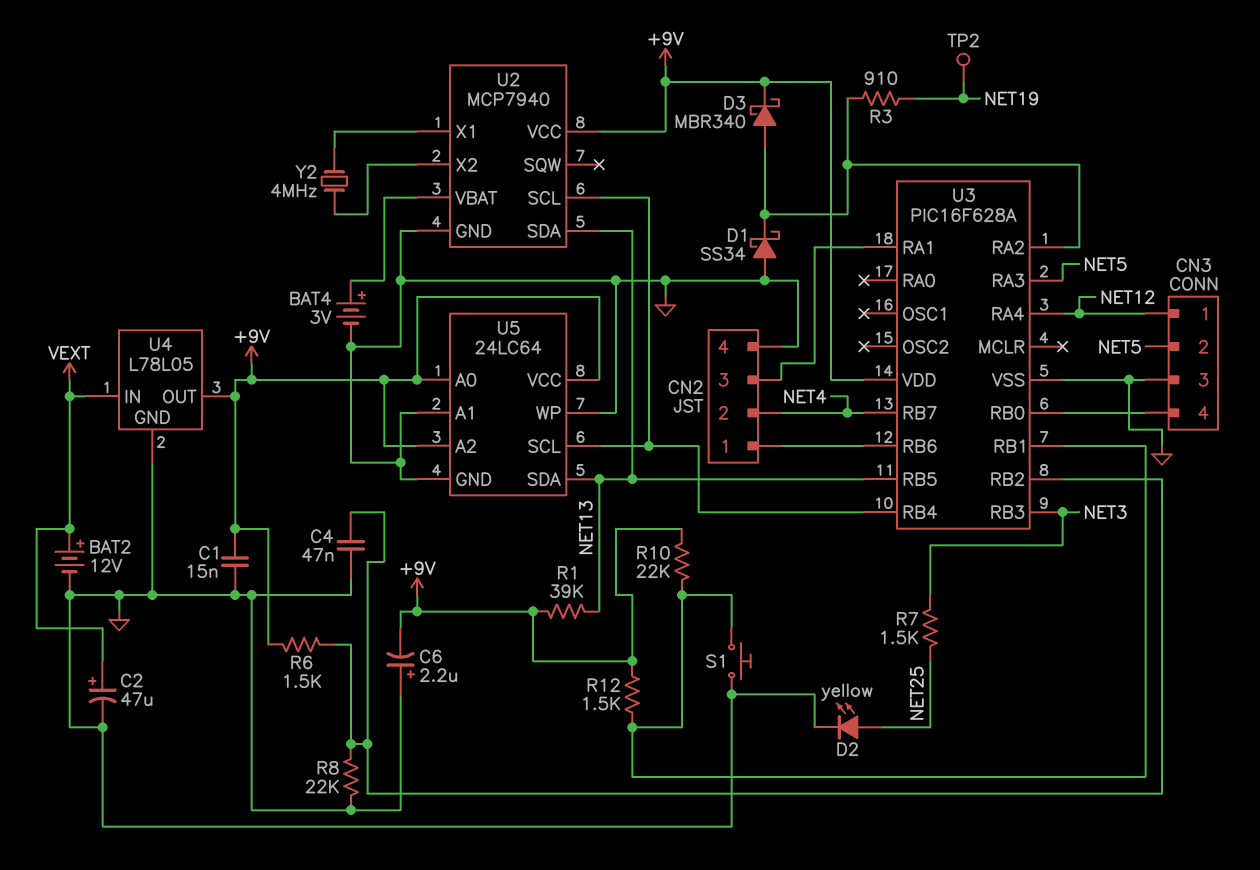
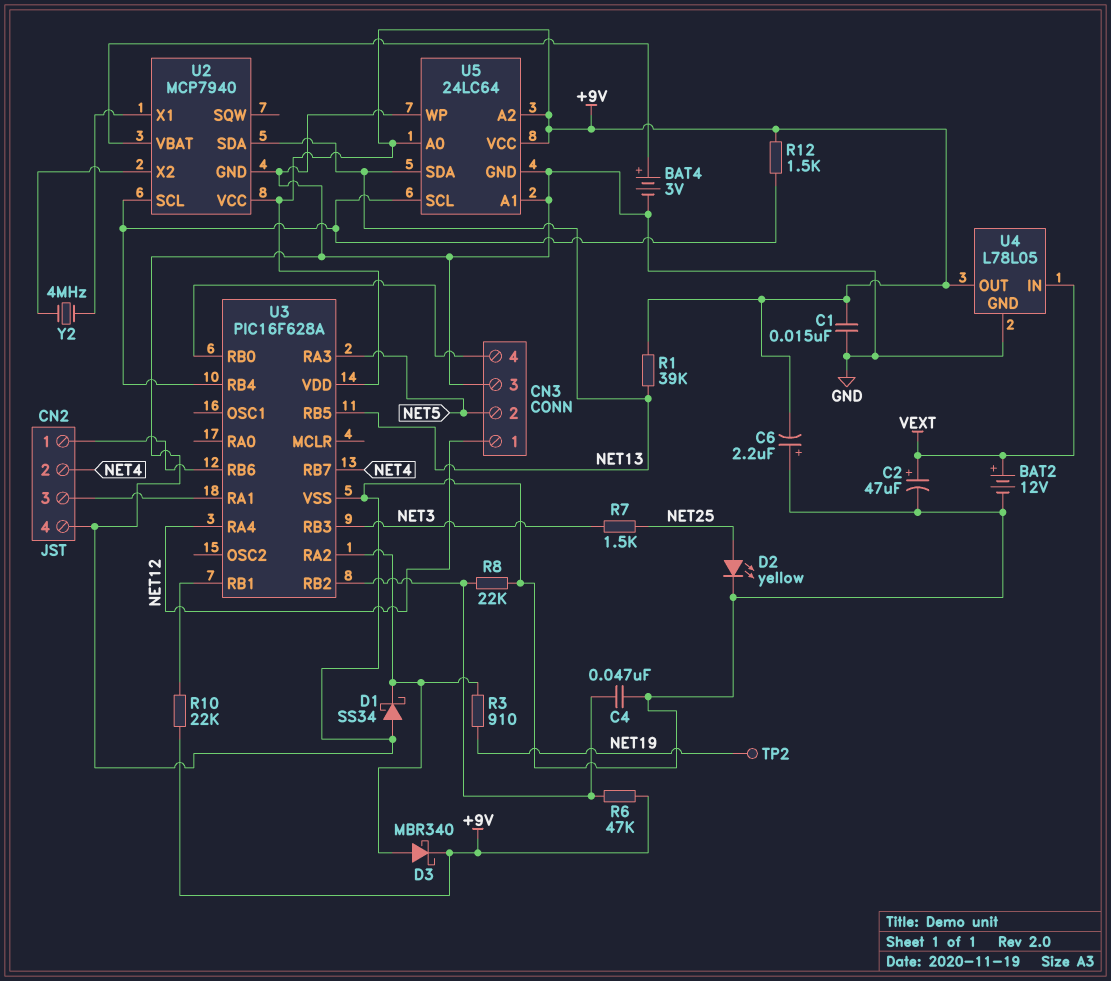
R6: 1.5k (+9V, U3/RB2) -> 47k (+9V, U3/RB2)
R12: 1.5k (+9V, U3/RB1) -> 1.5k (+9V, U2/SCL)
S1: button (GND, U3/RB1) -> none

